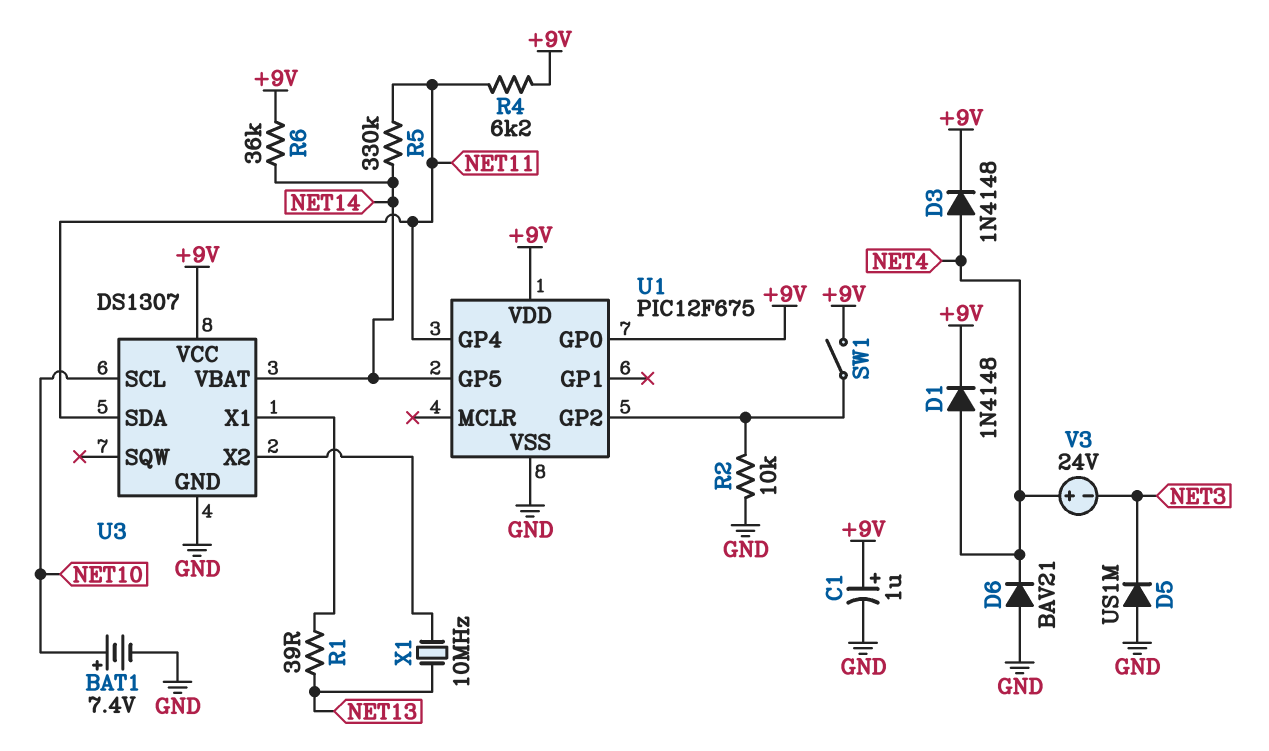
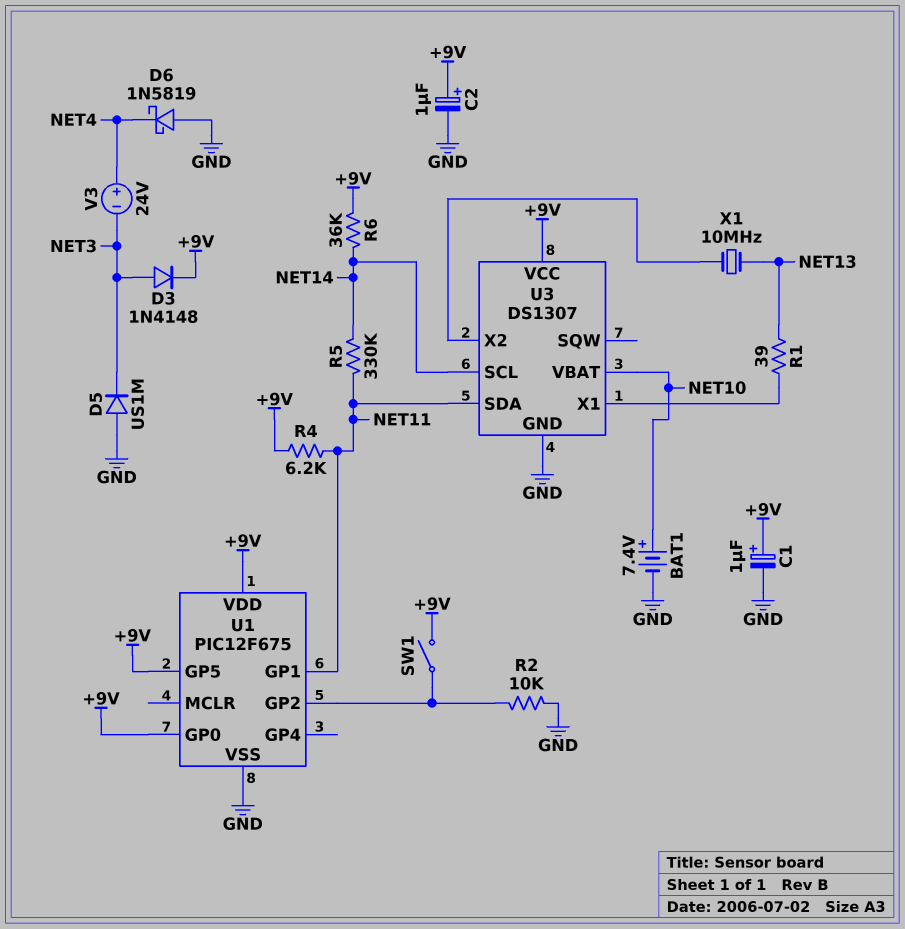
C2: none -> 1uF (plus +9V, minus GND)
D1: diode 1N4148 (A NET4, K +9V) -> none
D3: diode 1N4148 (A NET4, K +9V) -> diode 1N4148 (A NET3, K +9V)
D6: diode BAV21 (A GND, K NET4) -> schottky 1N5819 (A GND, K NET4)
U1 pin GP1: none -> NET11
U1 pin GP4: NET11 -> none
U1 pin GP5: NET14 -> +9V
U3 pin SCL: NET10 -> NET14
U3 pin VBAT: NET14 -> NET10

